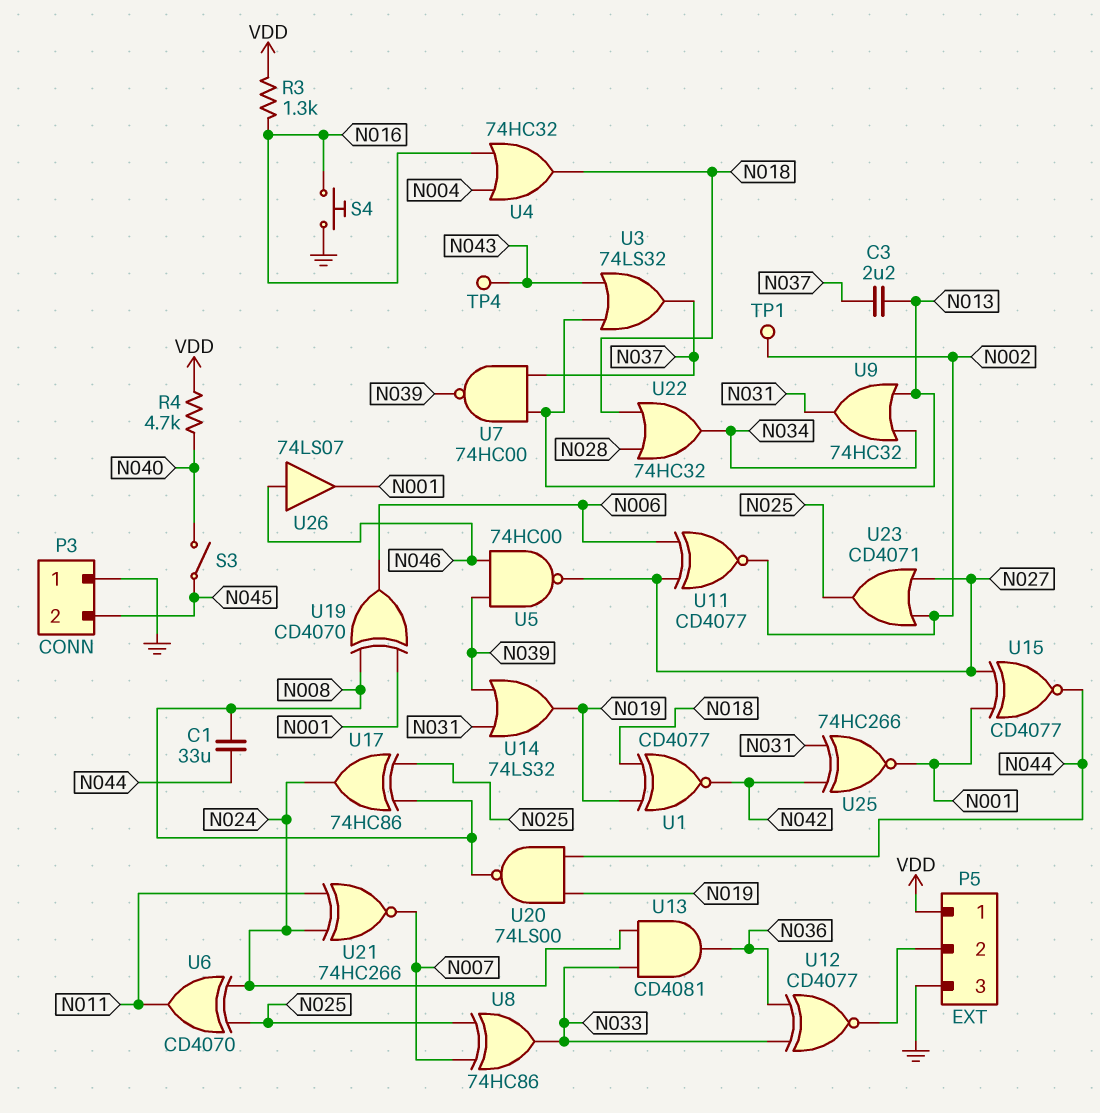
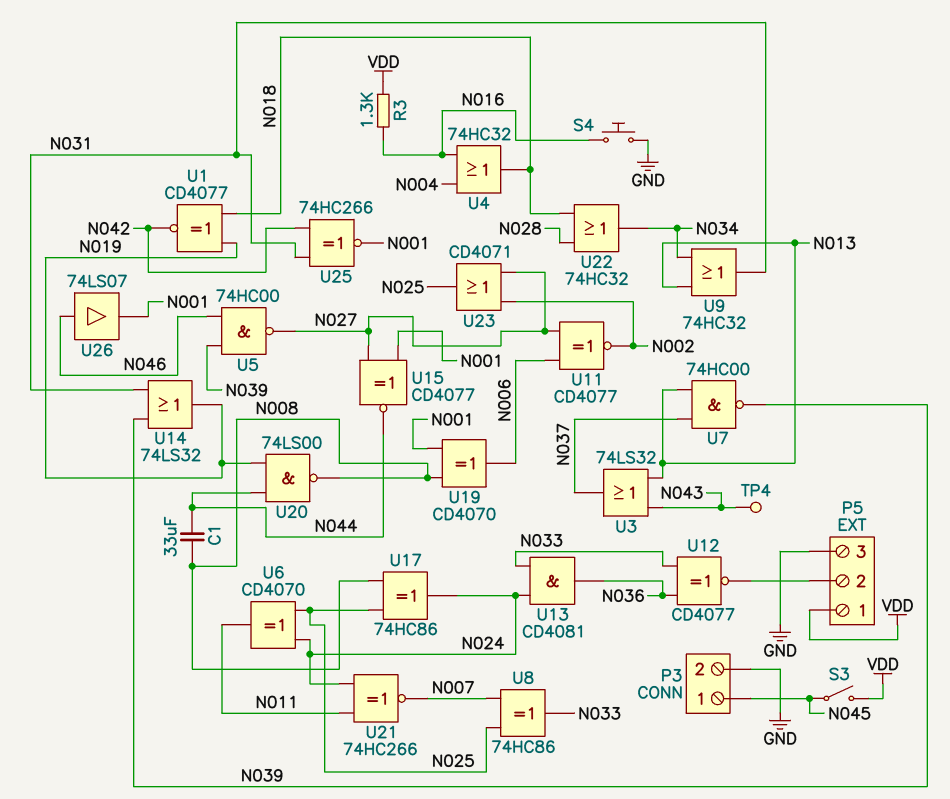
C3: 2.2uF (N013, N037) -> none
P3 pin 1: GND -> N045
P3 pin 2: N045 -> GND
R4: 4.7k (N040, VDD) -> none
S3: switch (N040, N045) -> switch (N045, VDD)
TP1: test point (N002) -> none

